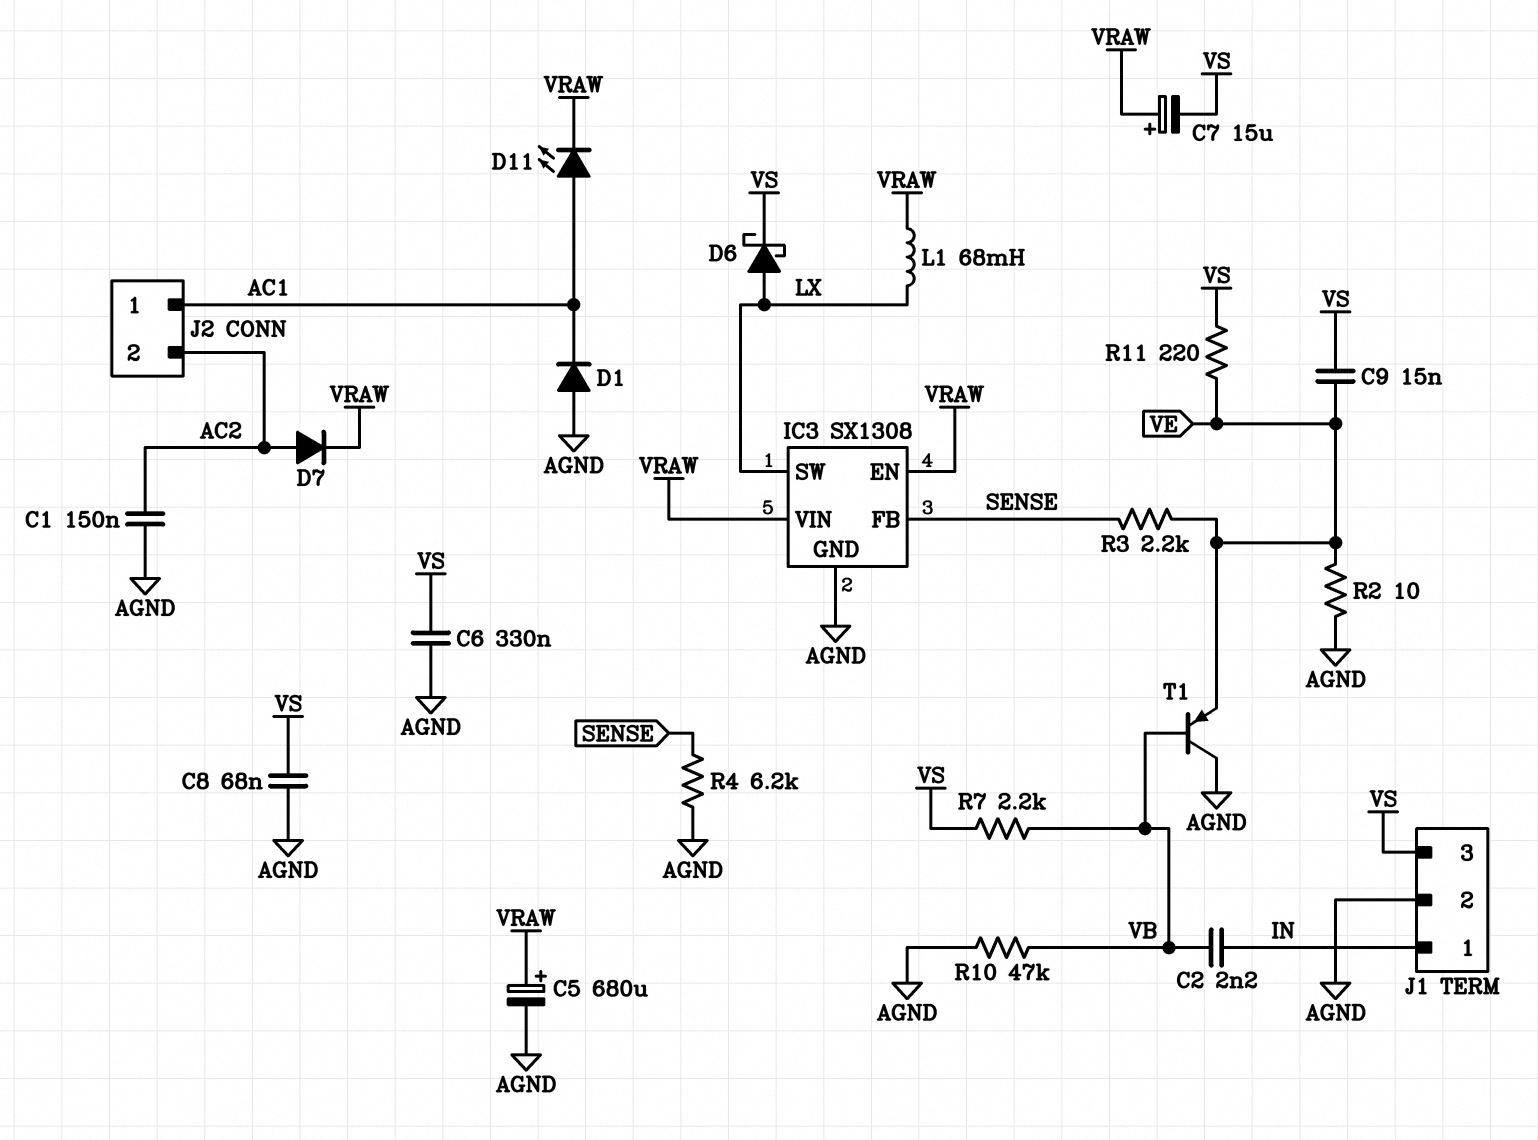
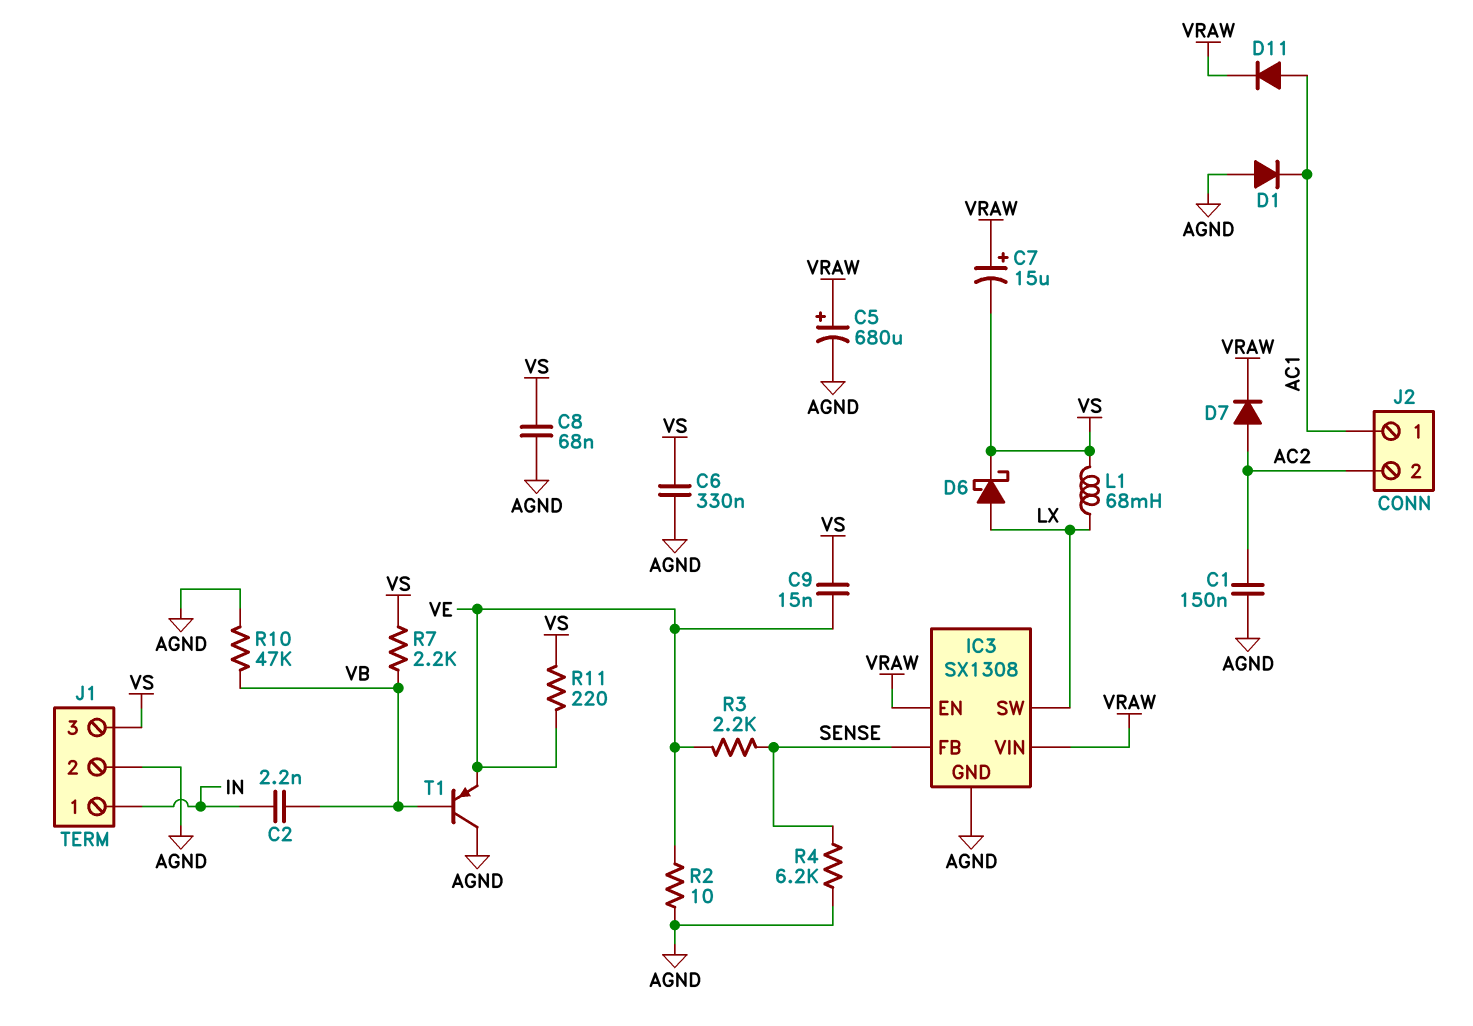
D11: LED (A AC1, K VRAW) -> diode (A AC1, K VRAW)
L1: 68mH (LX, VRAW) -> 68mH (LX, VS)

